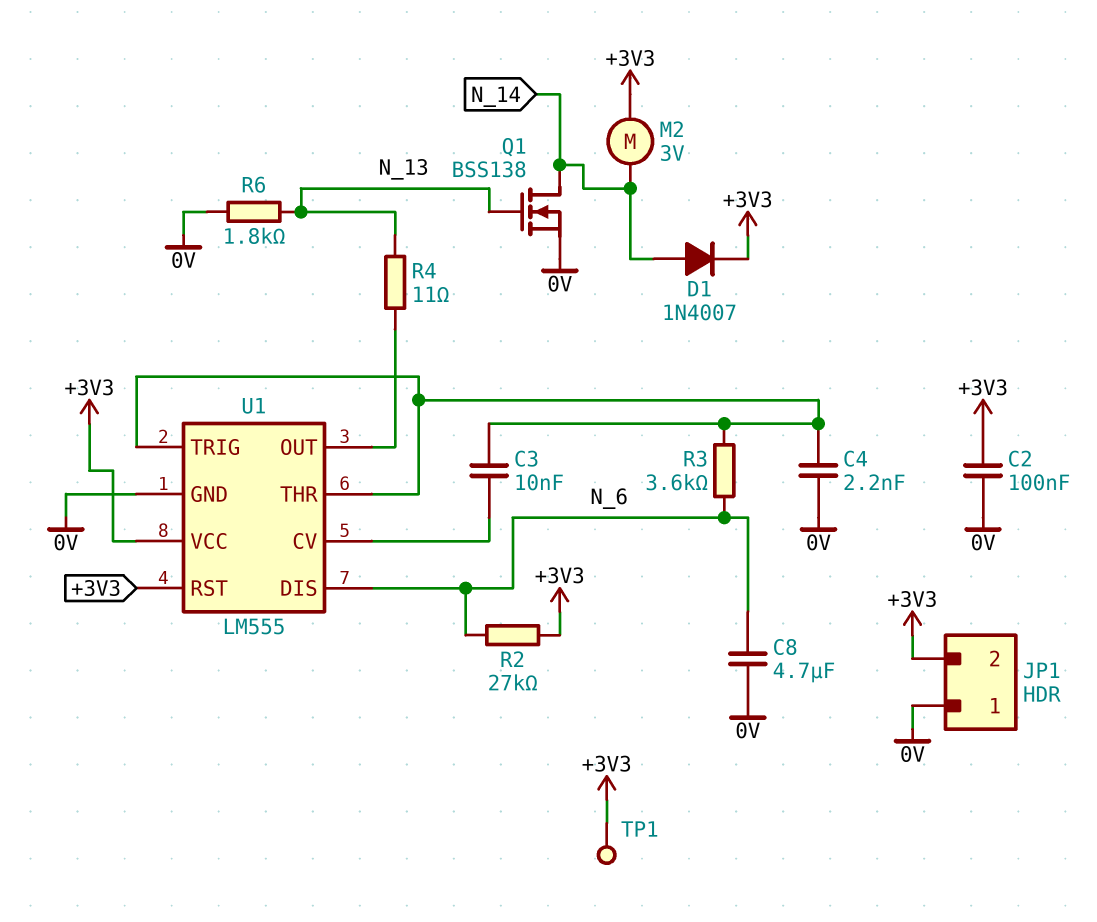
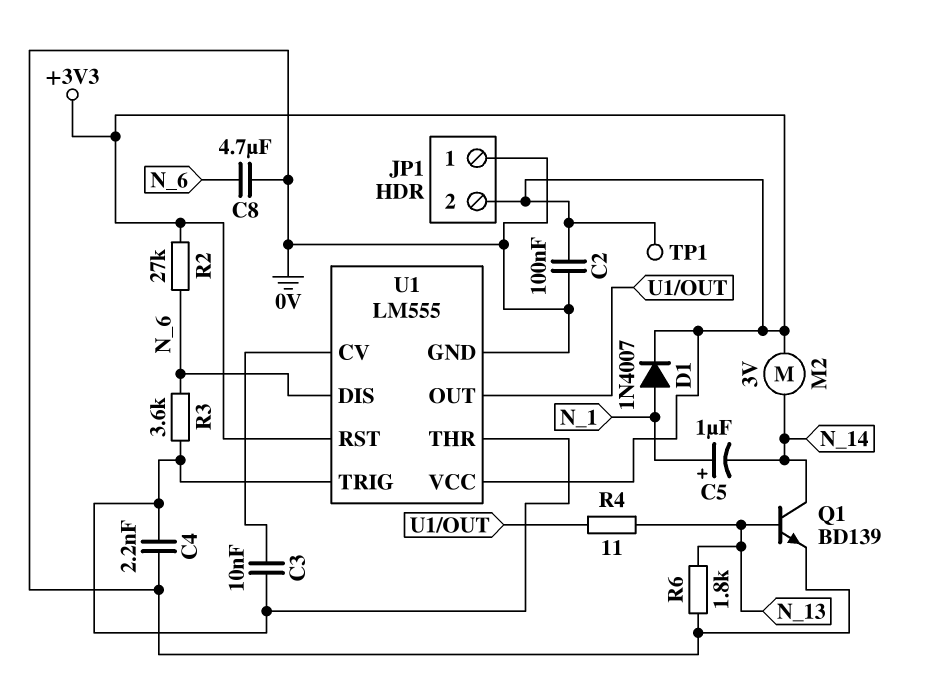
C5: none -> 1uF (plus N_1, minus N_14)
D1: diode 1N4007 (A N_14, K +3V3) -> diode 1N4007 (A N_1, K +3V3)
Q1: NMOS BSS138 (G N_13, D N_14, S 0V) -> NPN BD139 (B N_13, C N_14, E 0V)

